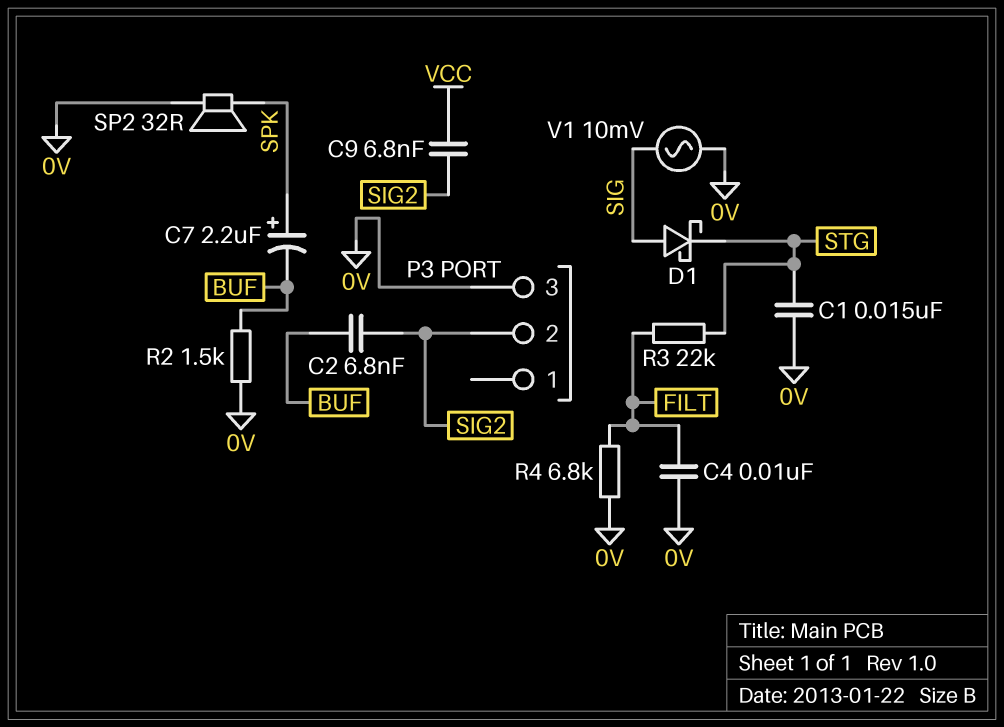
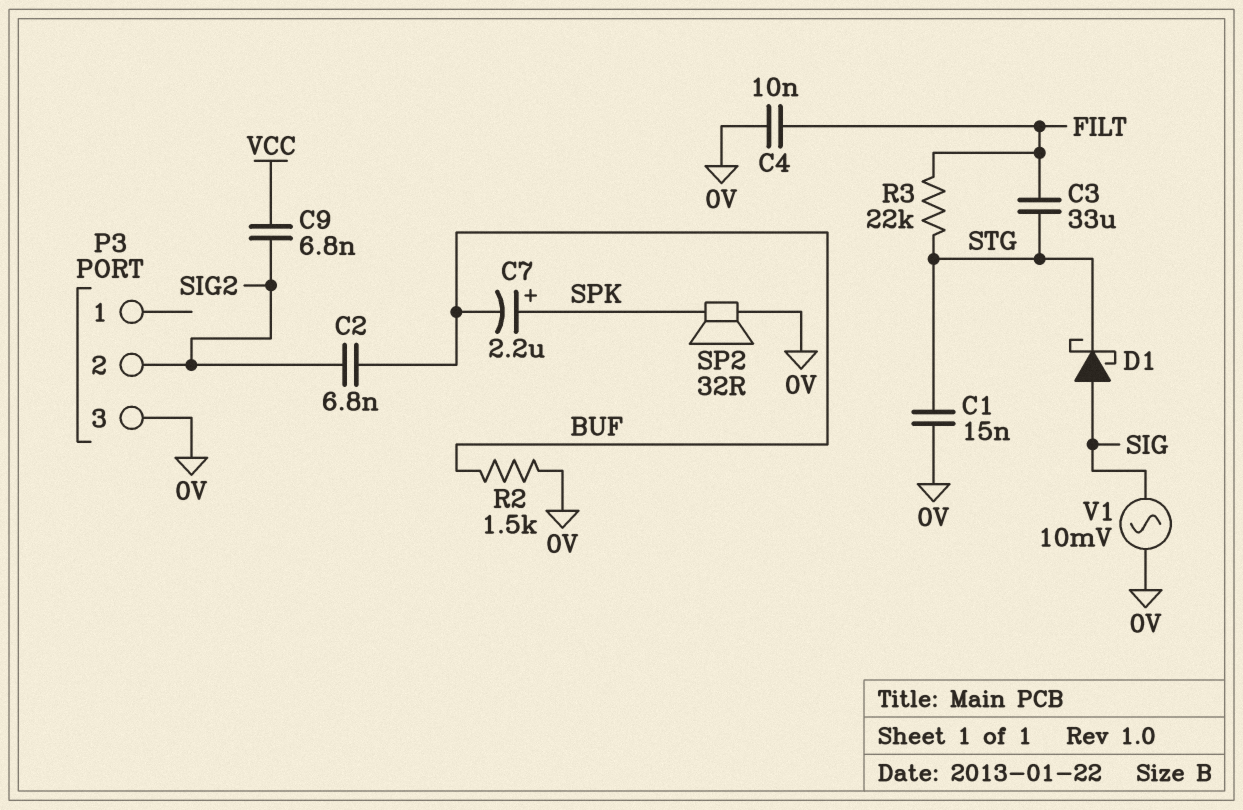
C3: none -> 33uF (FILT, STG)
R4: 6.8k (0V, FILT) -> none

